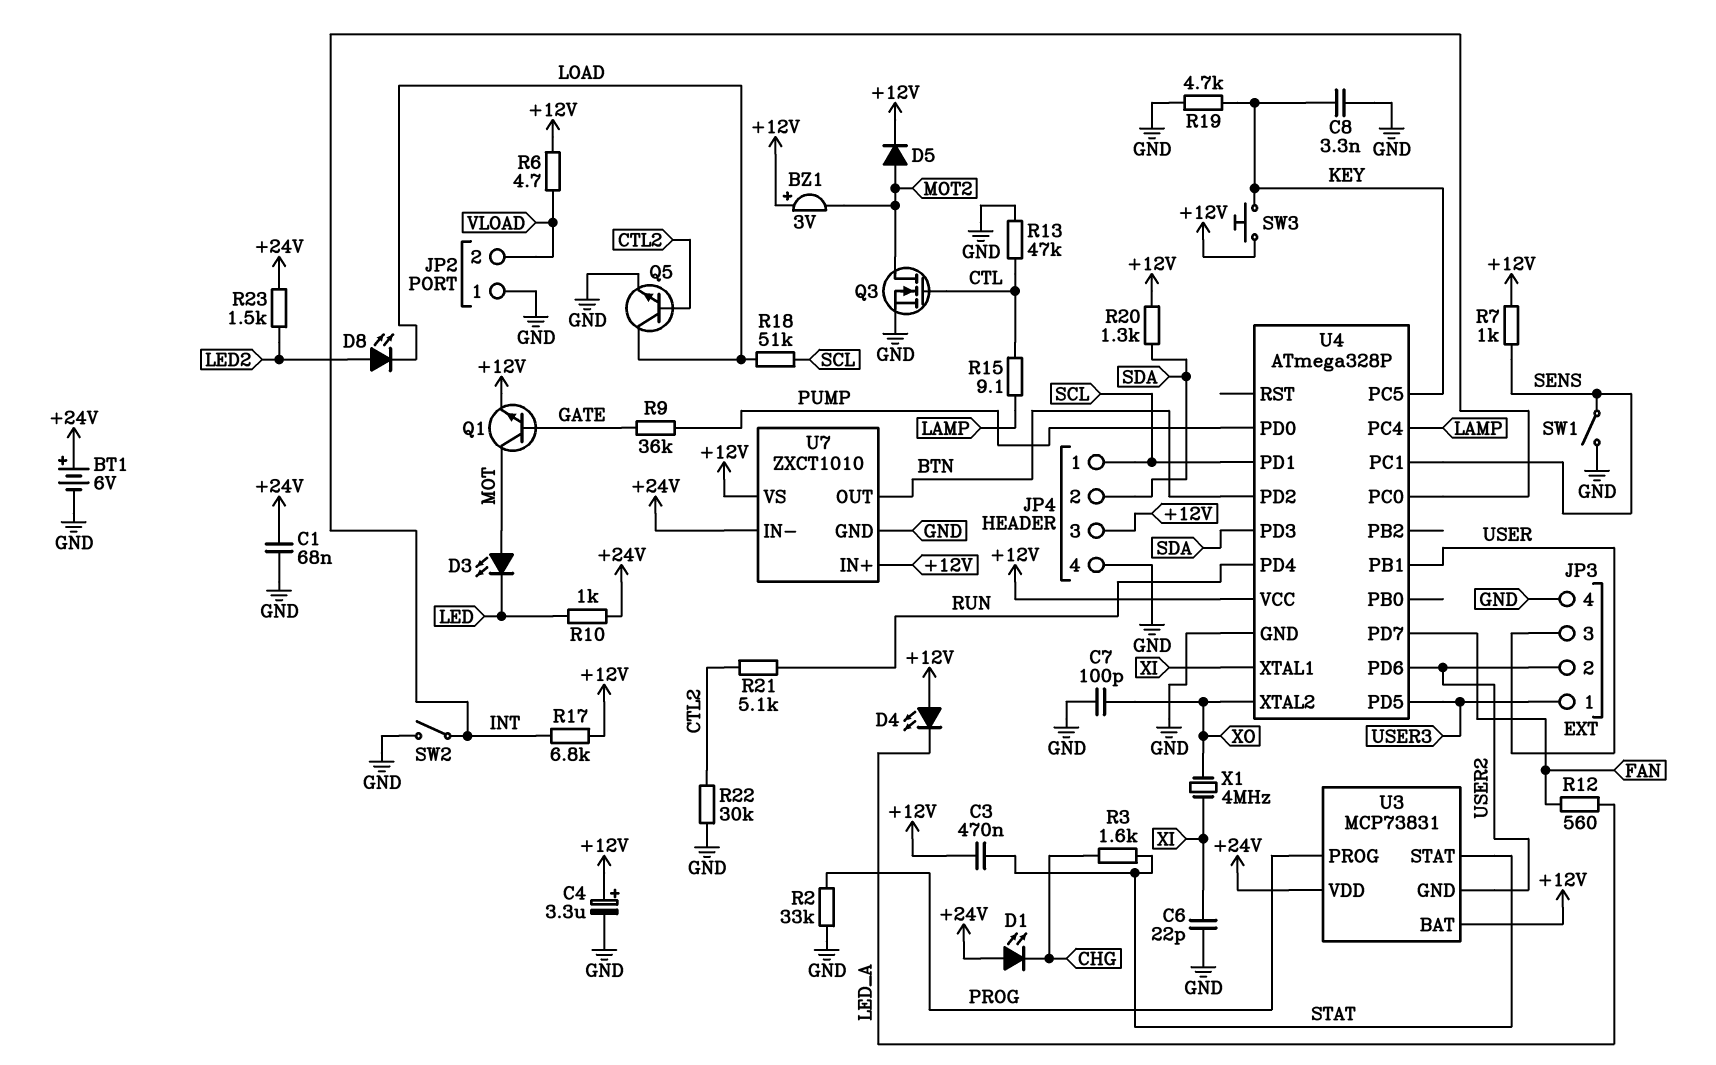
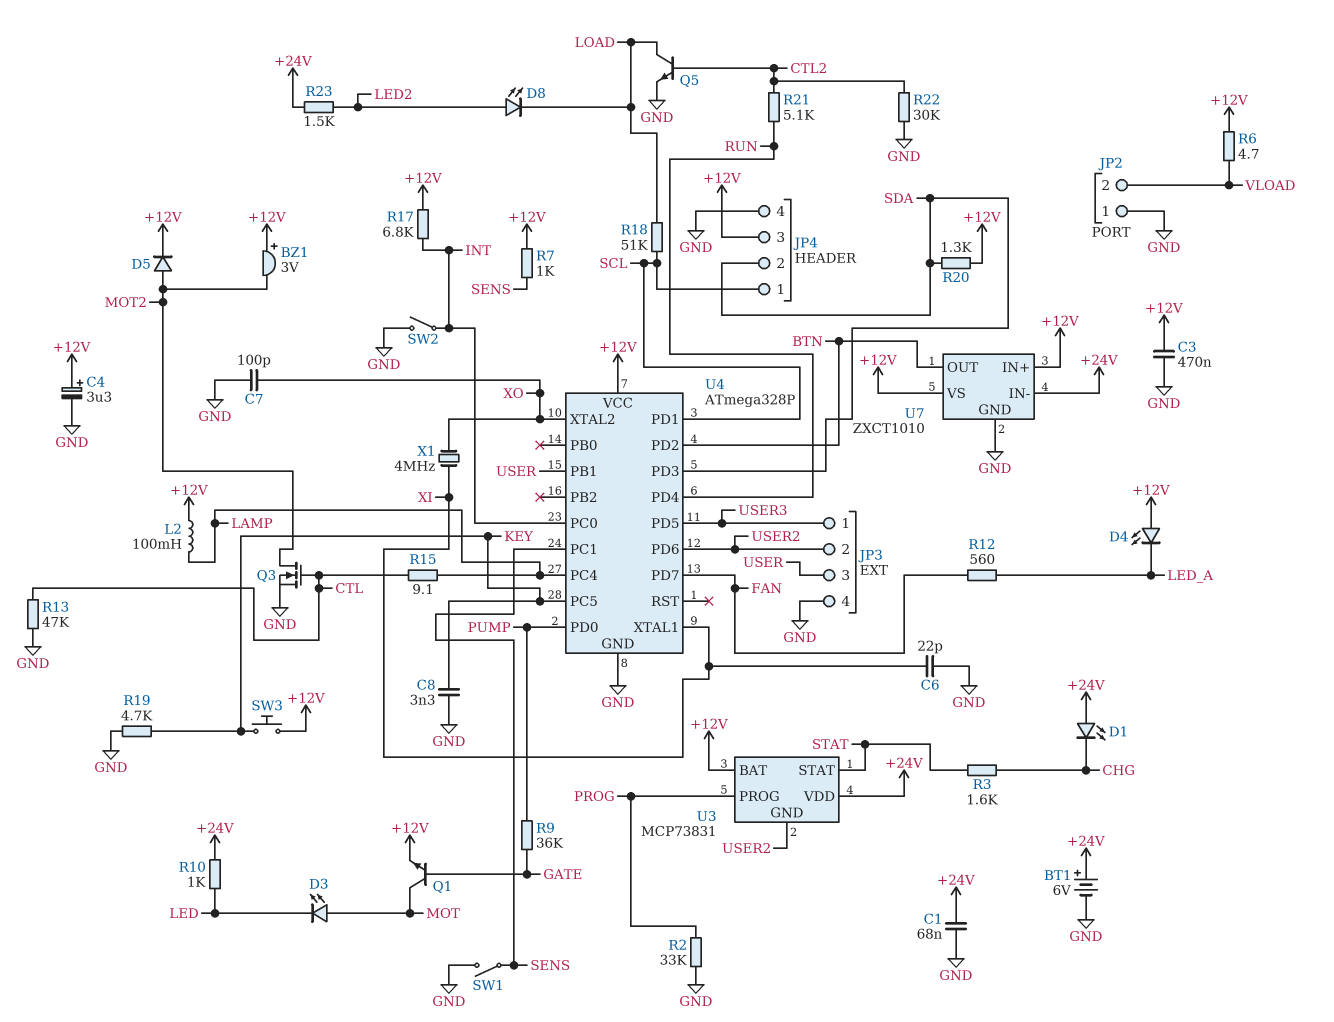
C3: 470nF (+12V, STAT) -> 470nF (+12V, GND)
L2: none -> 100mH (+12V, LAMP)

